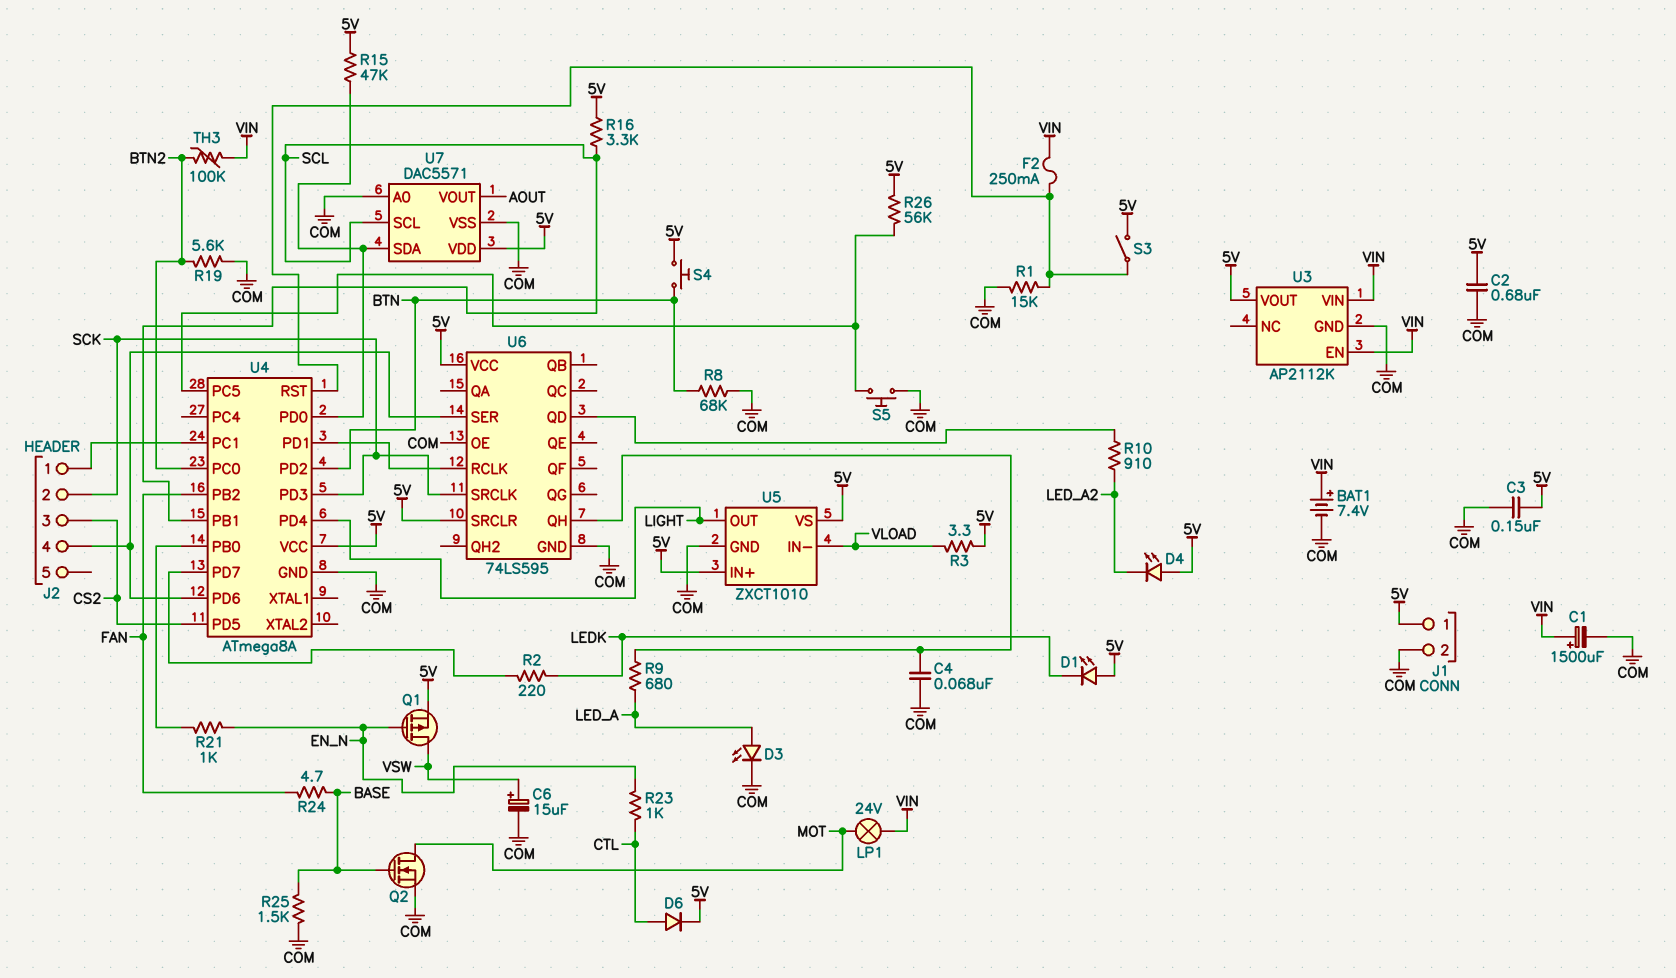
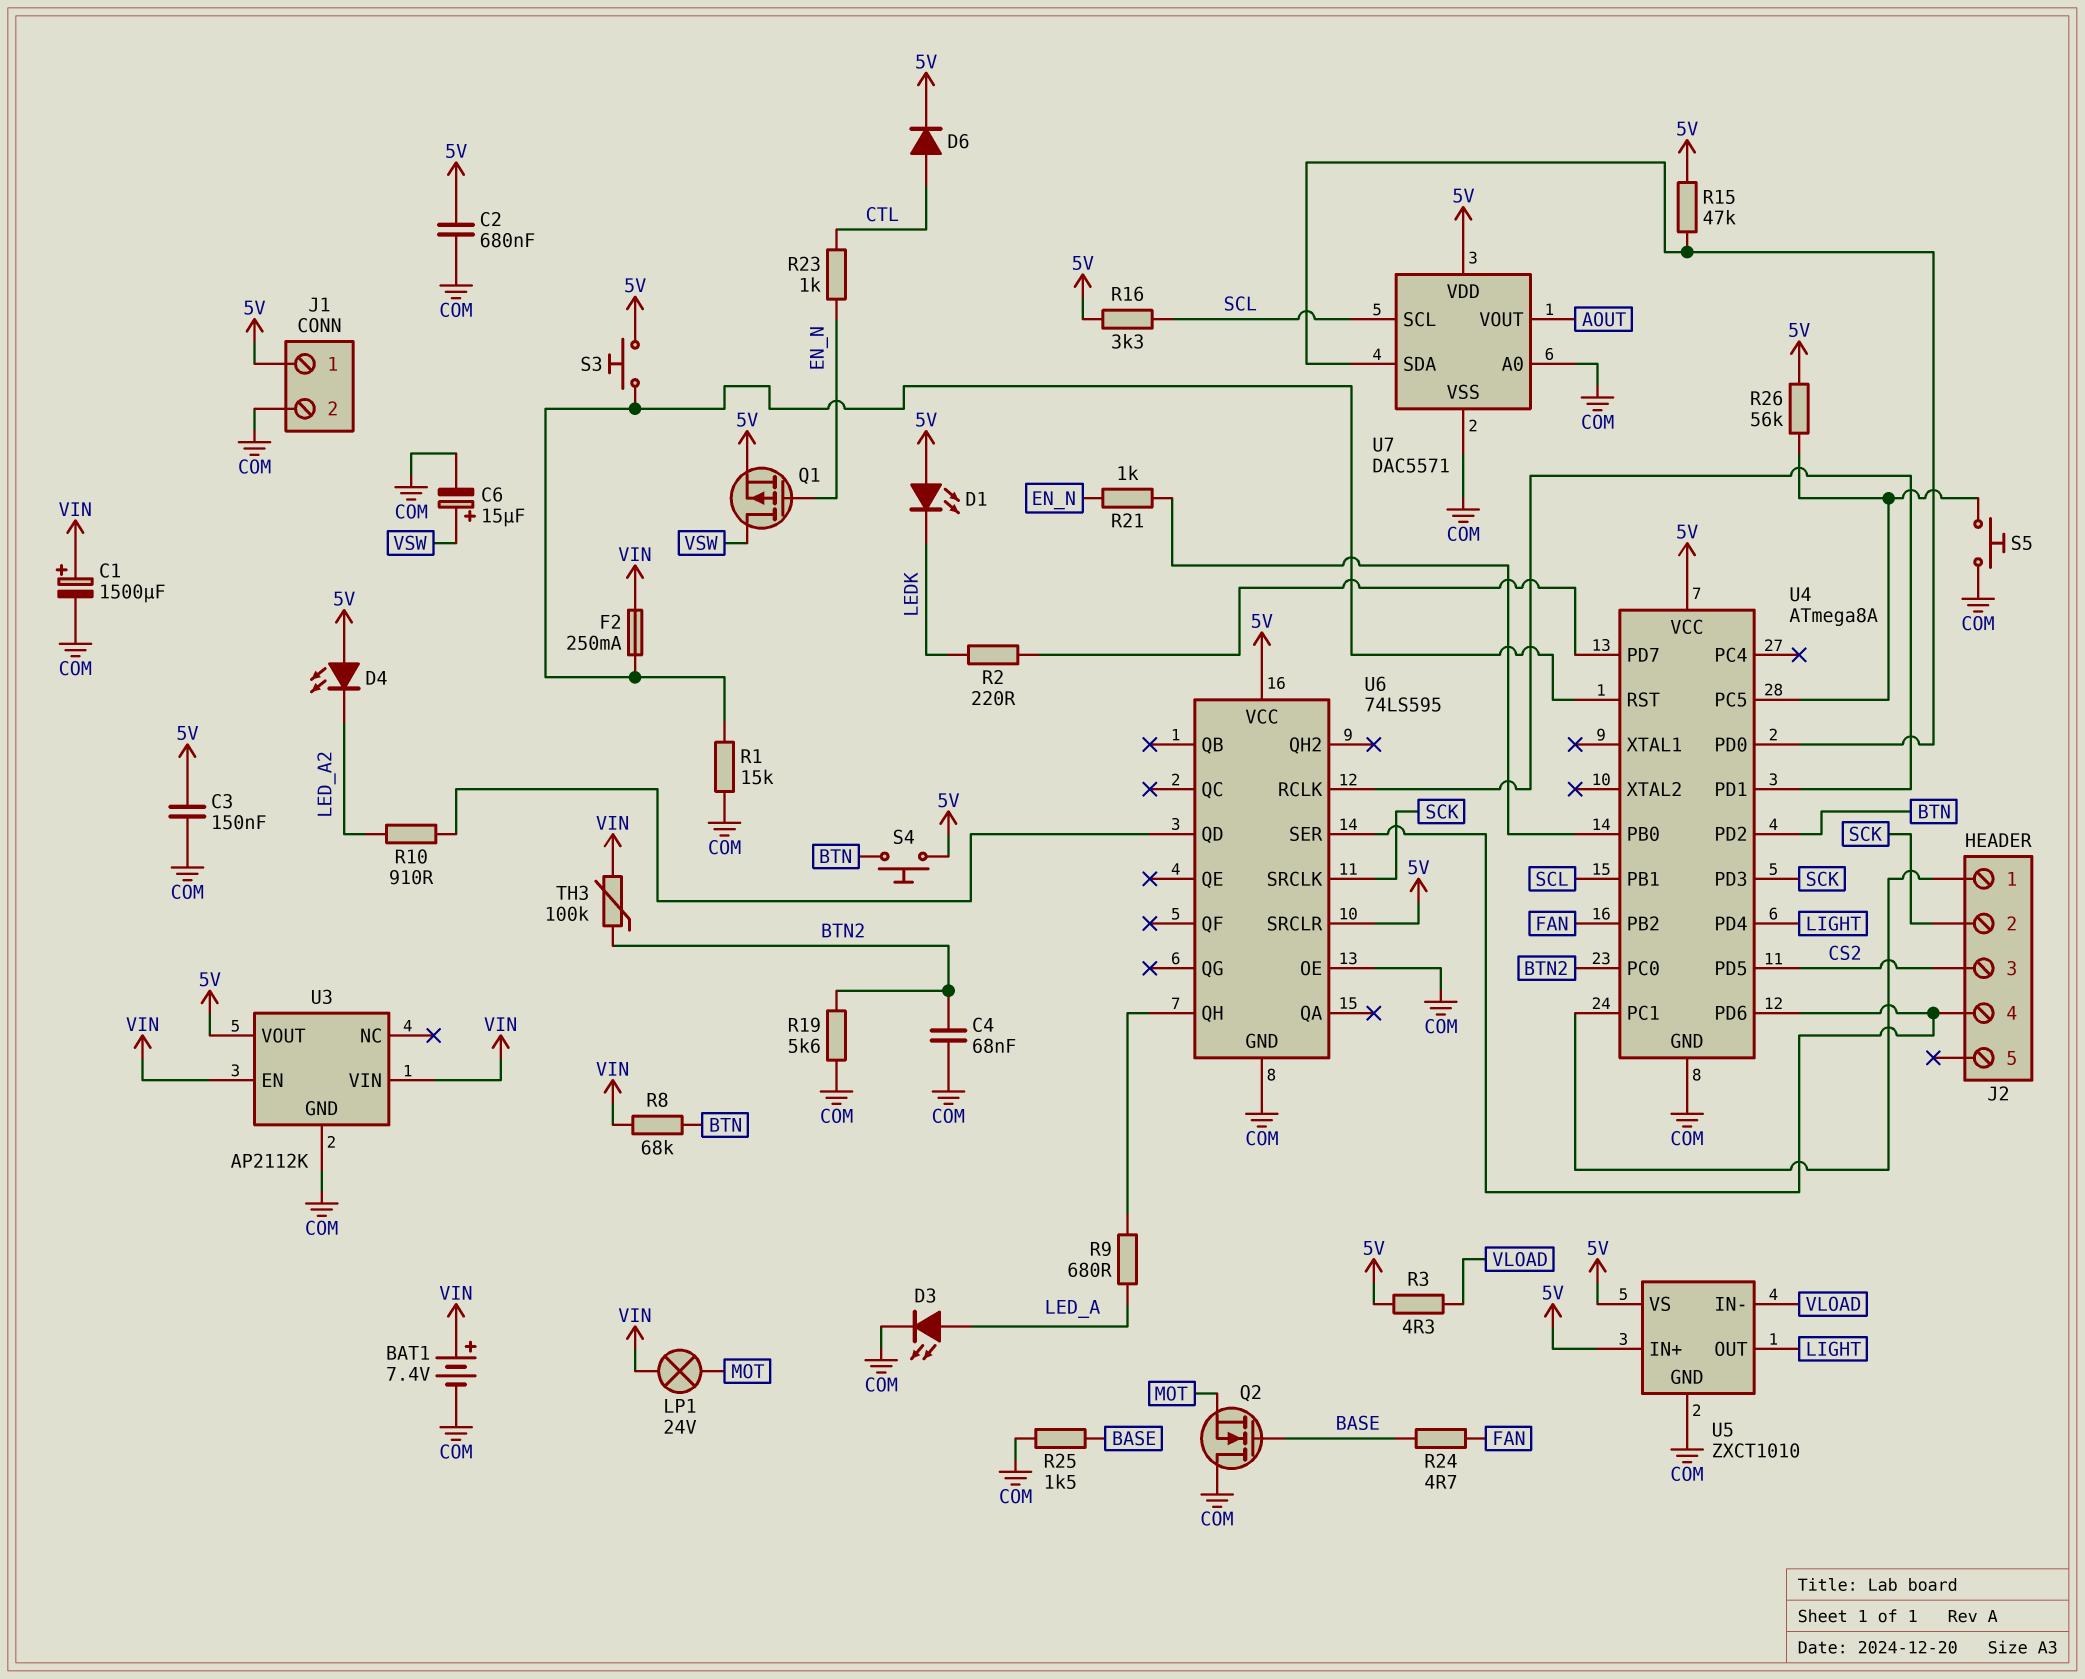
C4: 68nF (COM, U6/QH) -> 68nF (BTN2, COM)
Q2: NMOS (G BASE, D MOT, S COM) -> NMOS (G BASE, D COM, S MOT)
R3: 3.3 (5V, VLOAD) -> 4.3 (5V, VLOAD)
R8: 68k (BTN, COM) -> 68k (BTN, VIN)
S3: switch (5V, U4/RST) -> button (5V, U4/RST)

